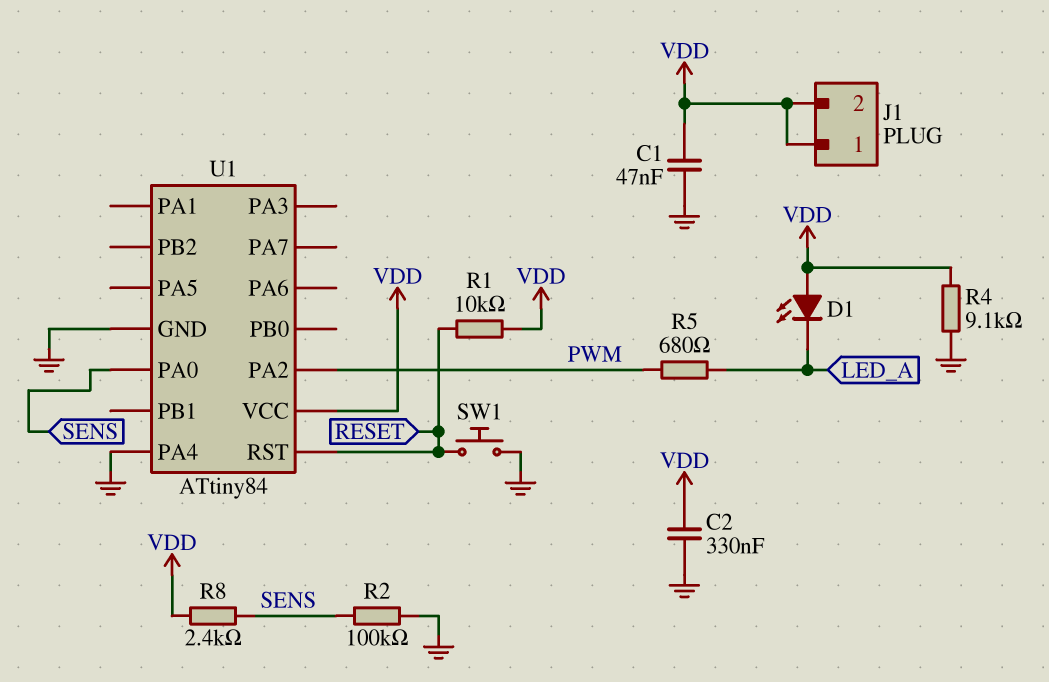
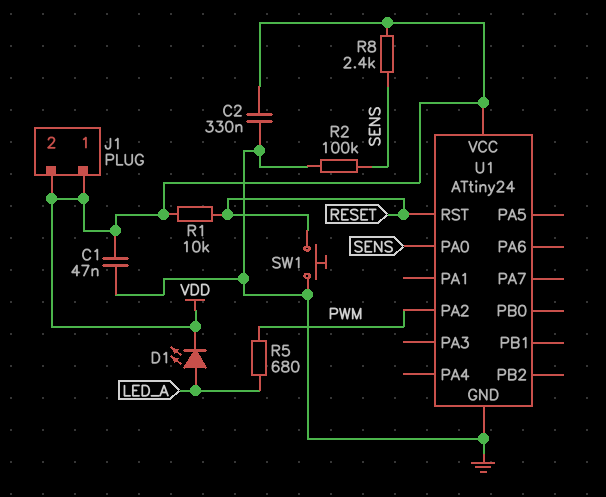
D1: LED (A VDD, K LED_A) -> LED (A LED_A, K VDD)
R4: 9.1k (GND, VDD) -> none
U1: ATtiny84 -> ATtiny24
U1 pin PA4: GND -> none

